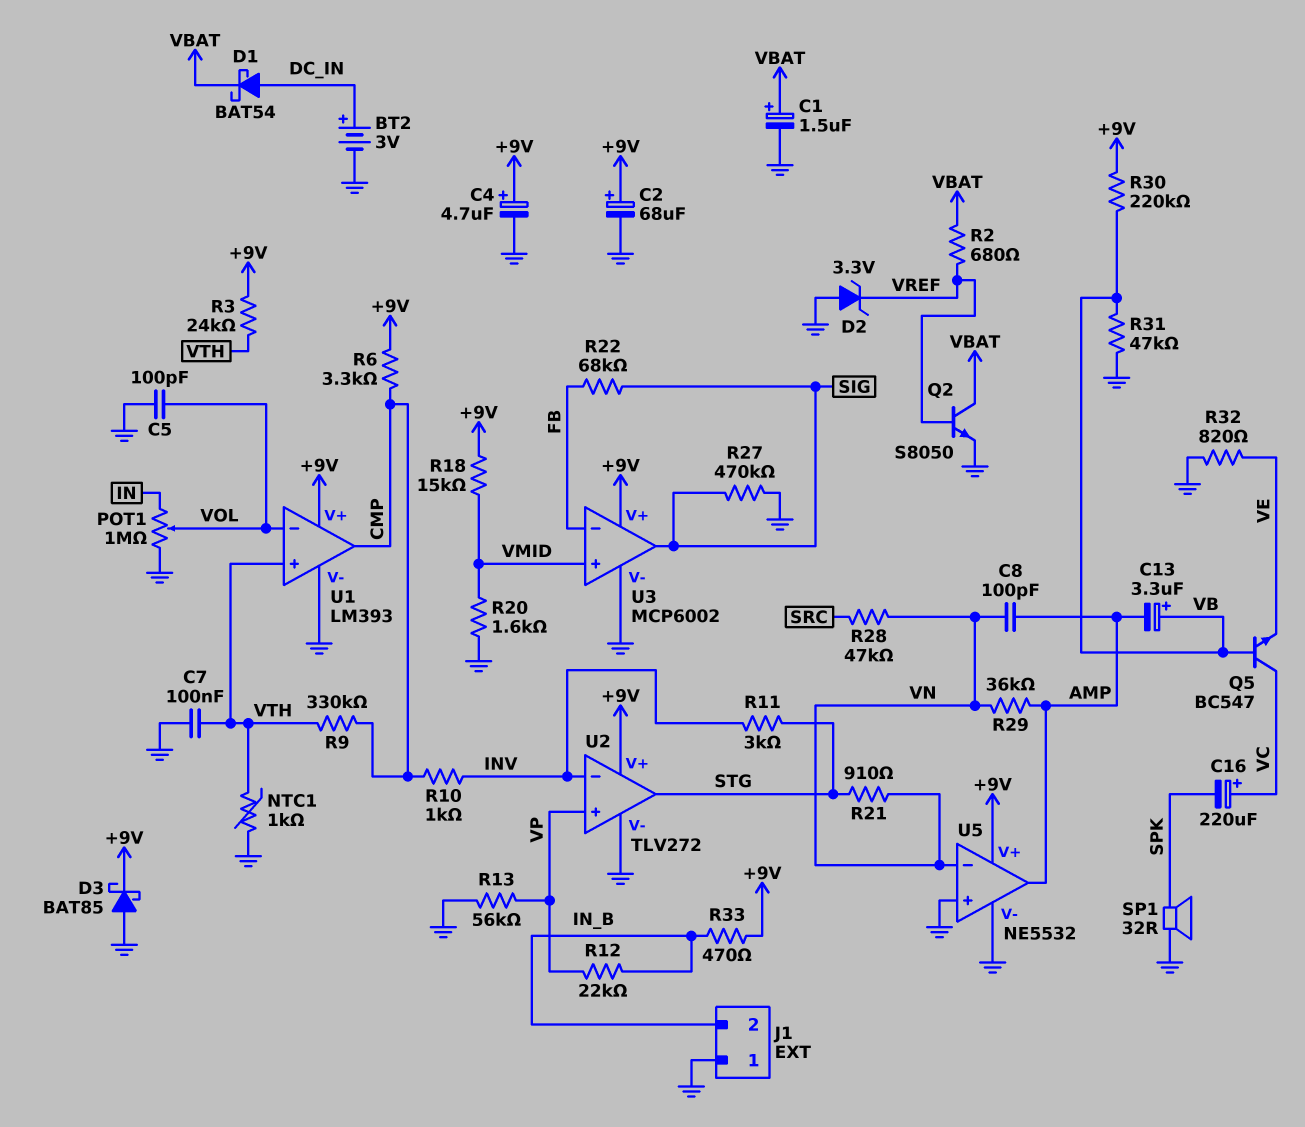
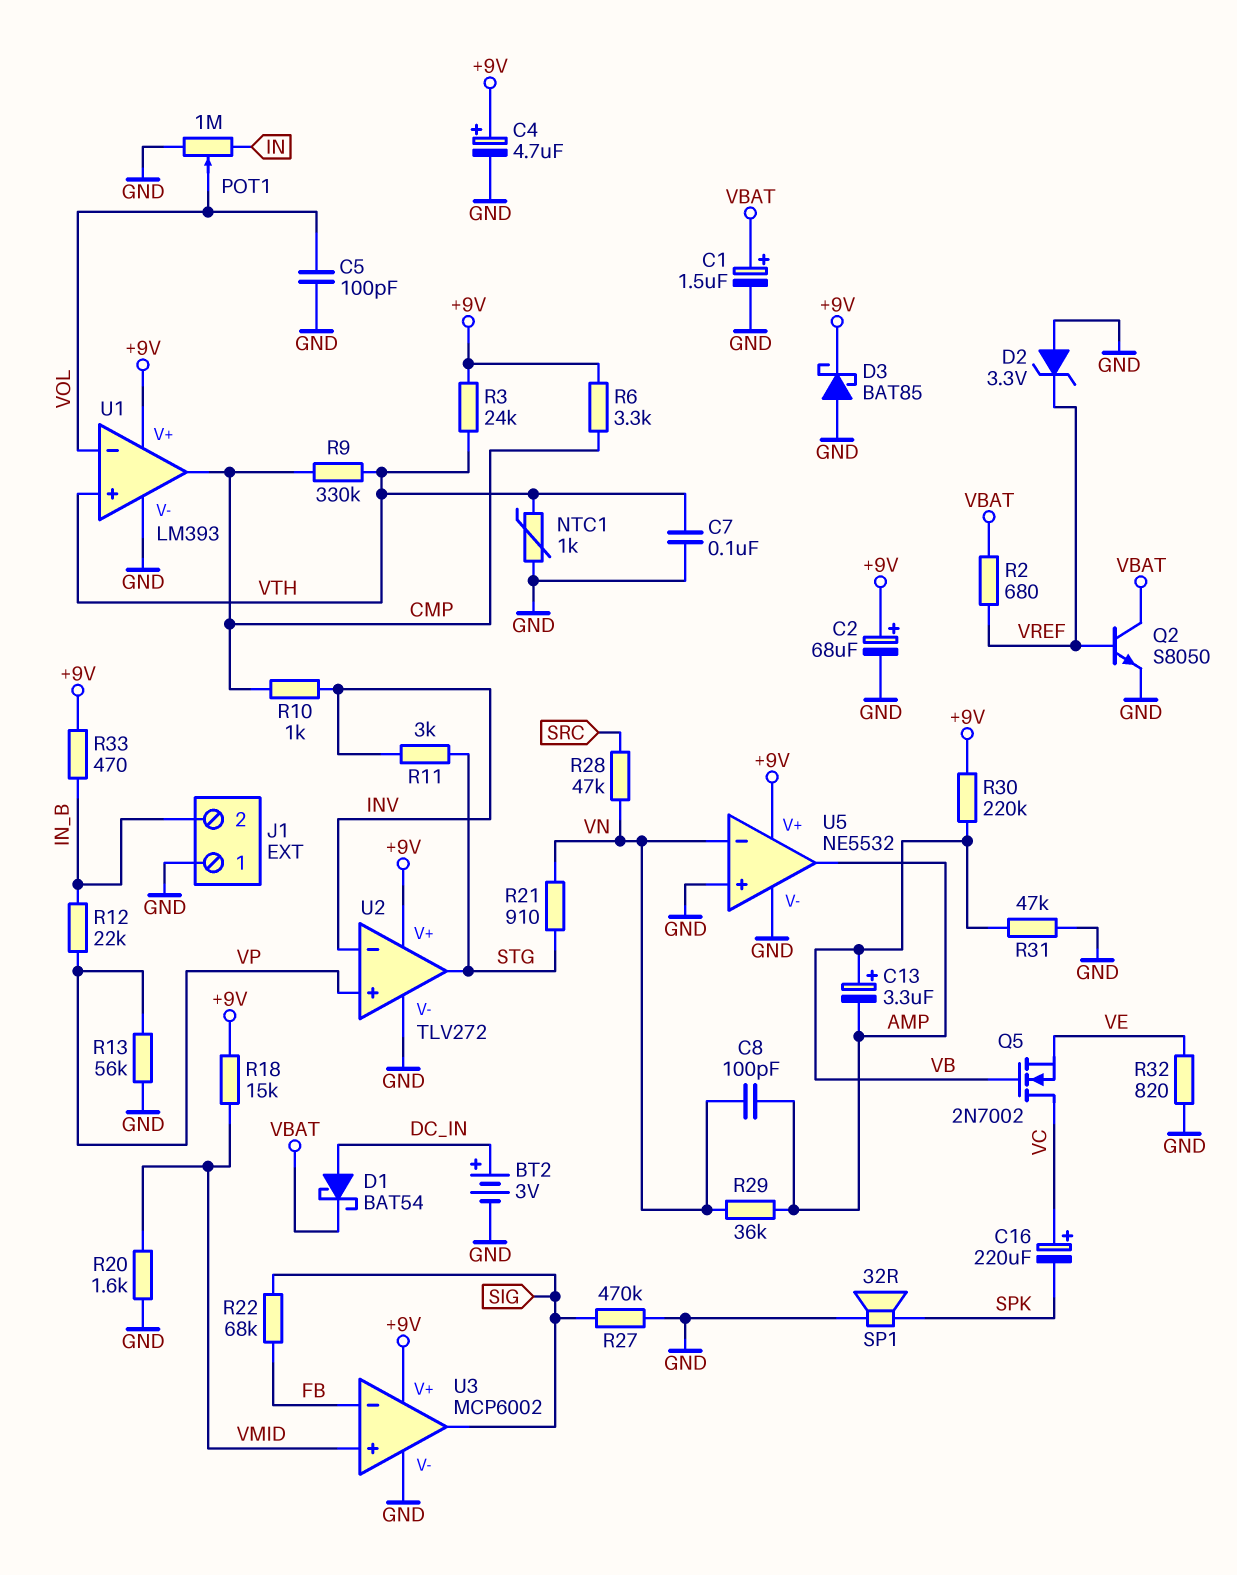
Q5: NPN BC547 (B VB, C VC, E VE) -> NMOS 2N7002 (G VB, D VC, S VE)

